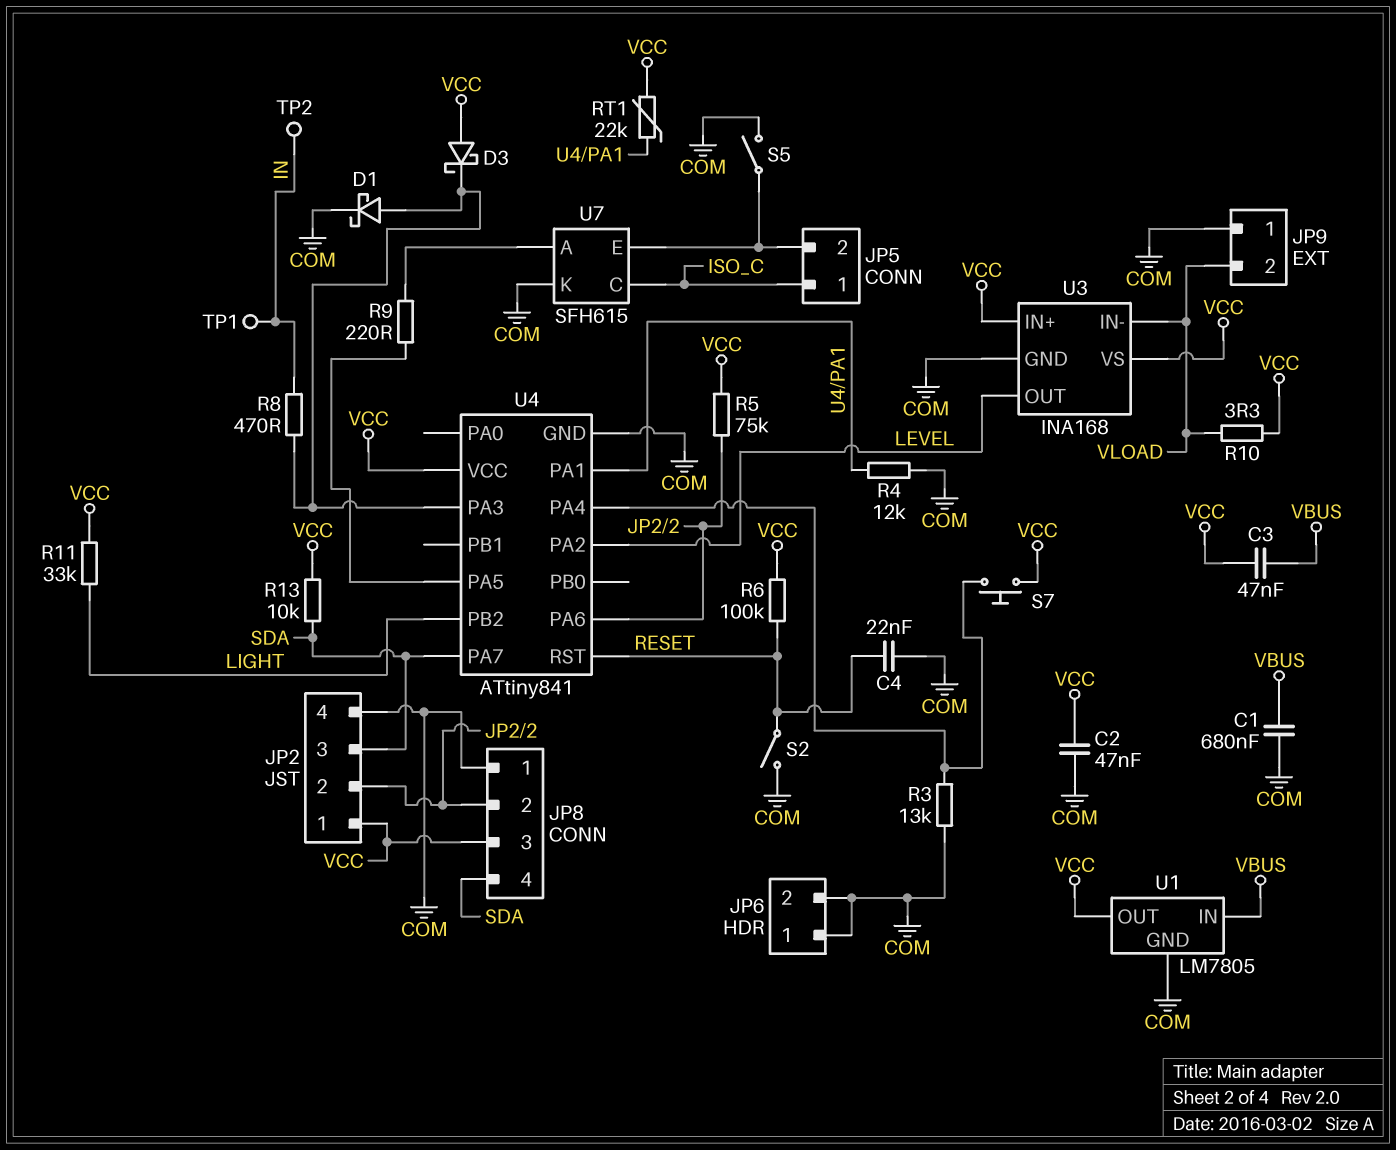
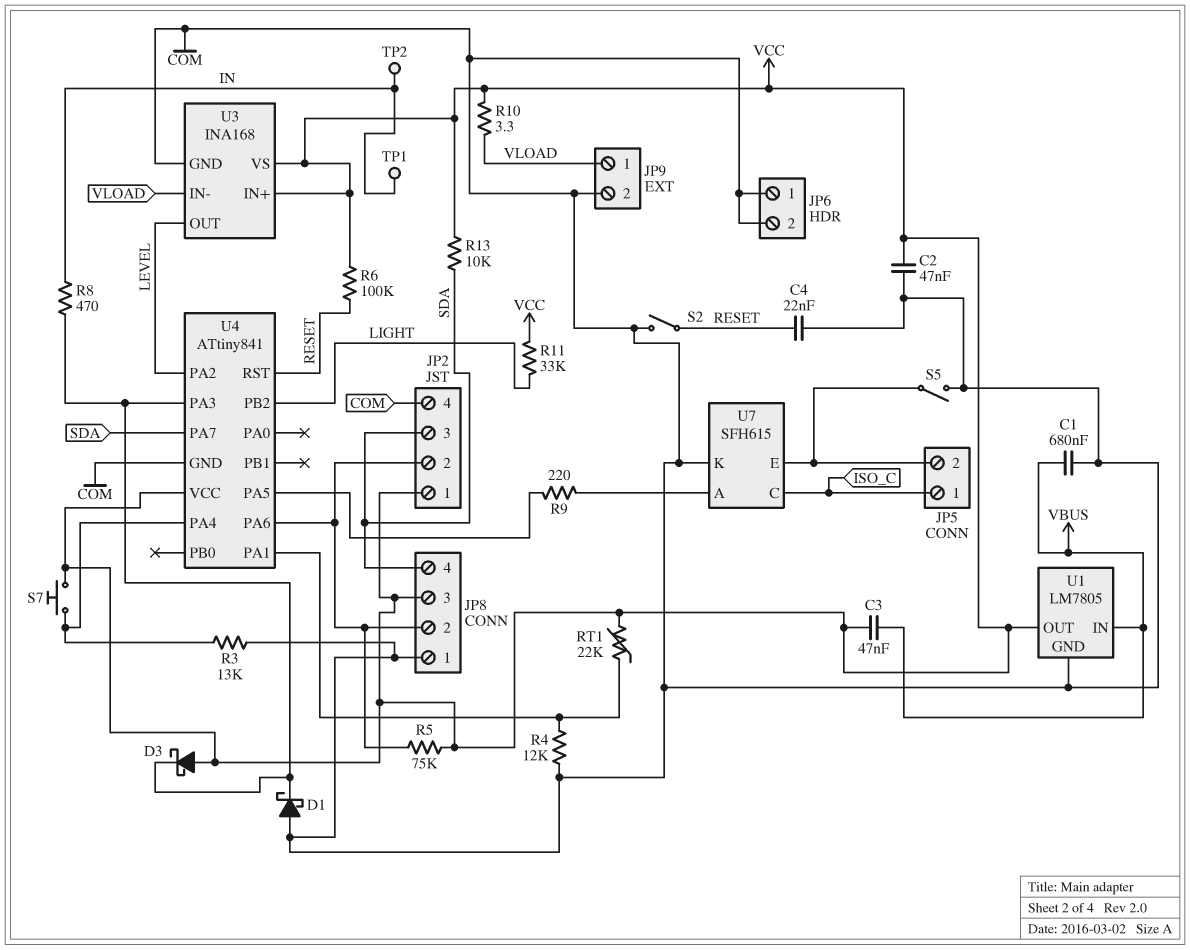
D1: schottky (A U4/PA3, K COM) -> schottky (A COM, K U4/PA3)
JP9 pin 1: COM -> VLOAD
JP9 pin 2: VLOAD -> COM

